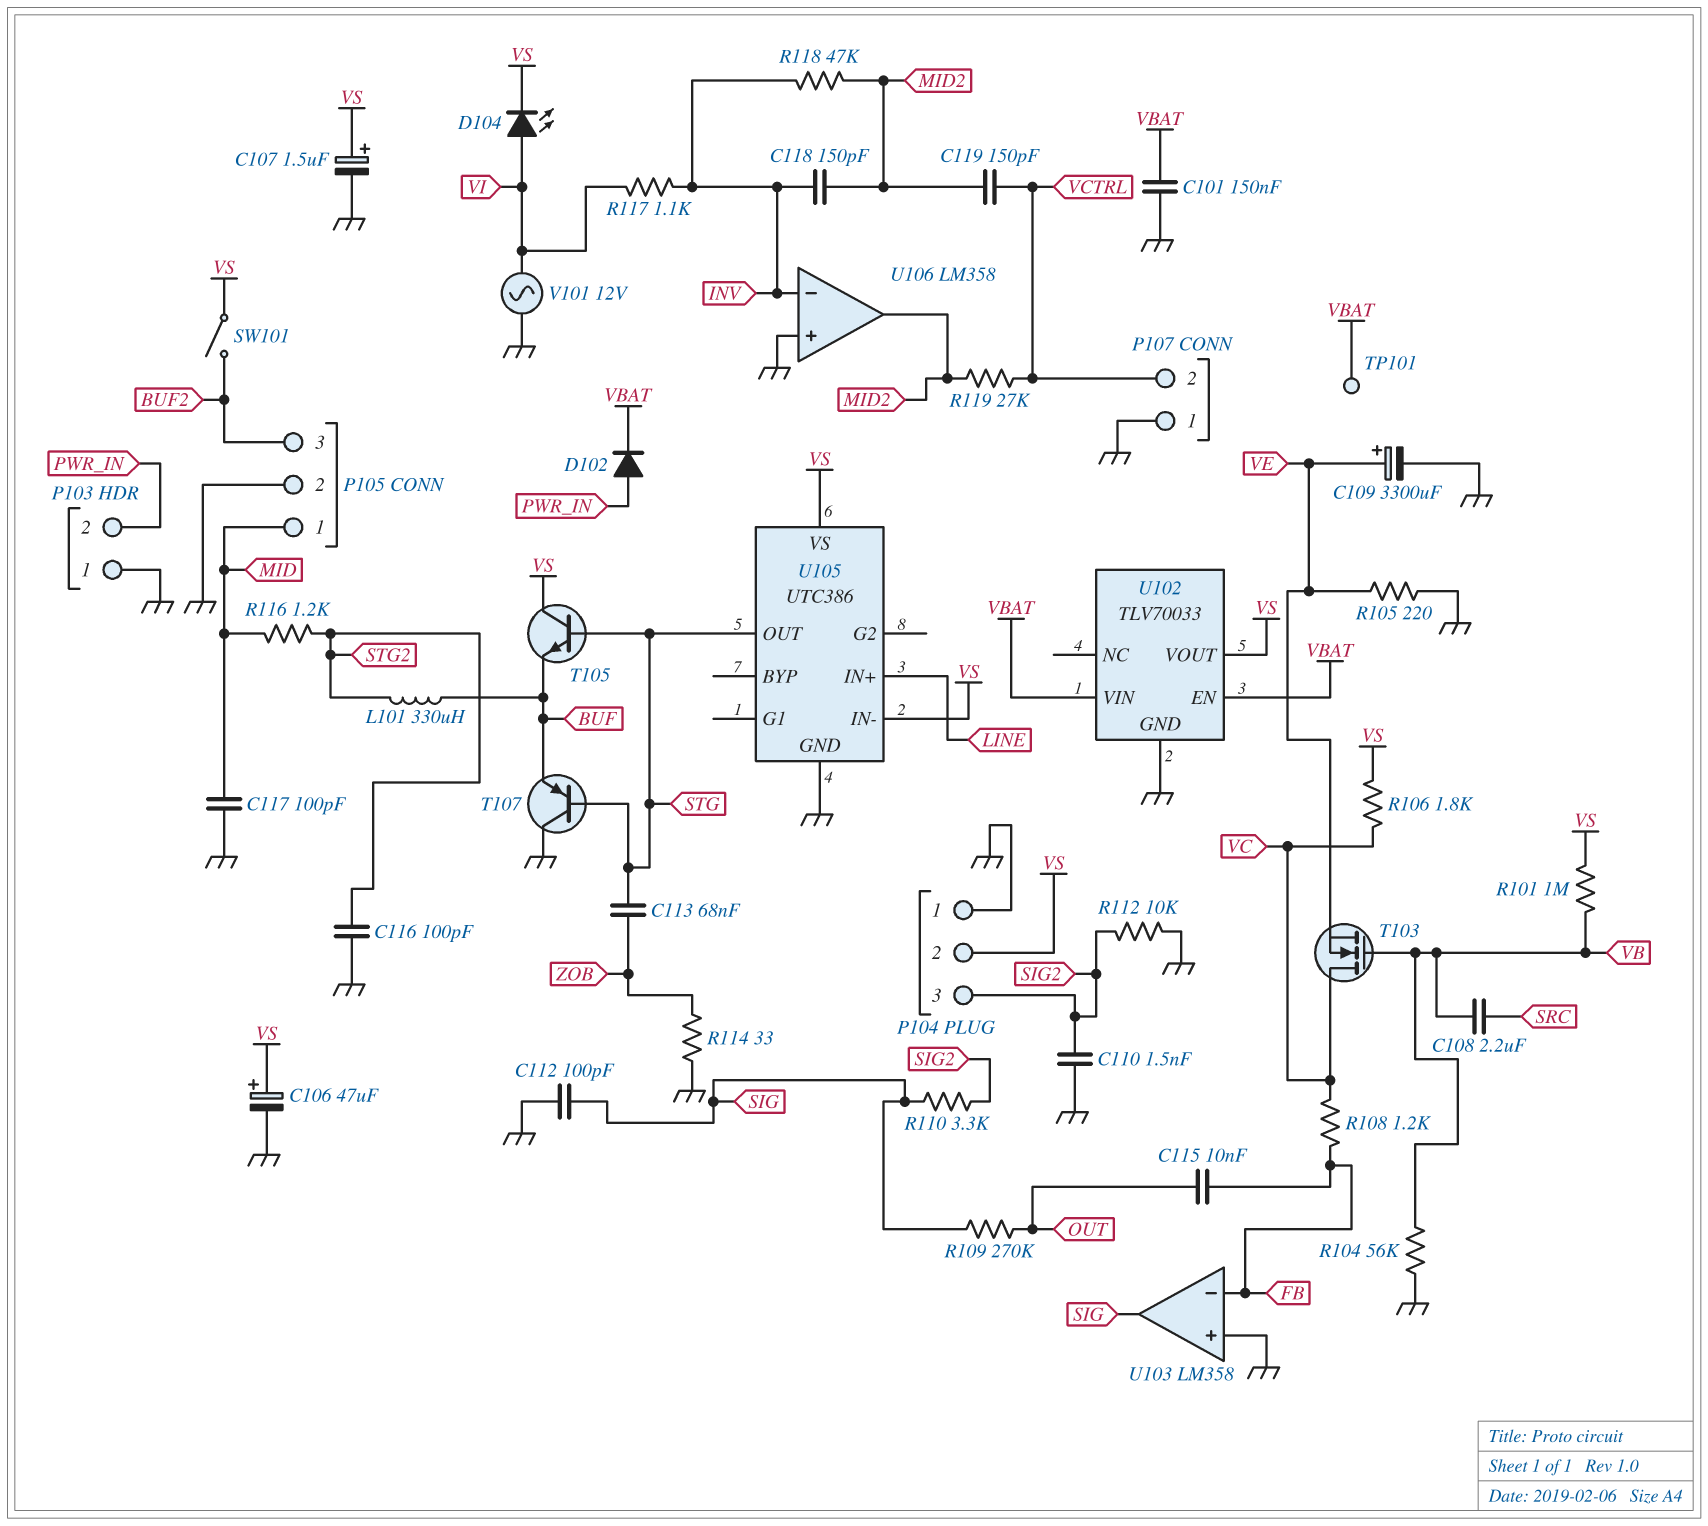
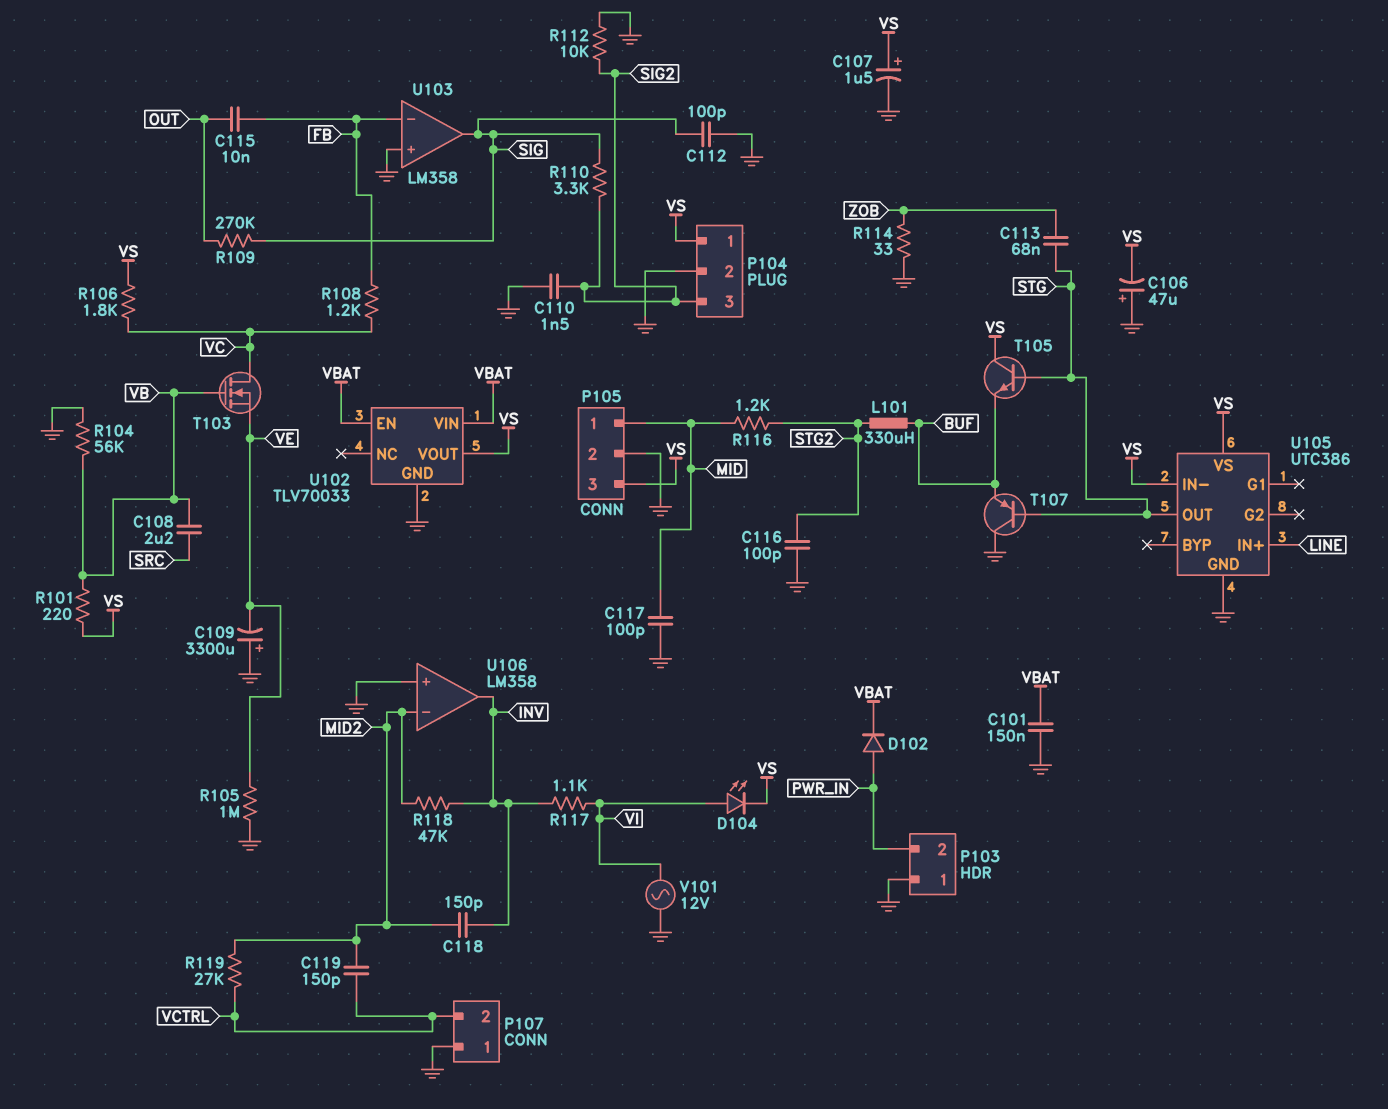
C106: 47uF (plus VS, minus GND) -> 47uF (plus GND, minus VS)
C109: 3300uF (plus VE, minus GND) -> 3300uF (plus GND, minus VE)
P104 pin 1: GND -> VS
P104 pin 2: VS -> GND
P105 pin 3: BUF2 -> VS
R101: 1M (VB, VS) -> 220 (VB, VS)
R105: 220 (GND, VE) -> 1M (GND, VE)
SW101: switch (BUF2, VS) -> none
TP101: test point (VBAT) -> none
U106 pin in-: INV -> MID2
U106 pin out: MID2 -> INV

